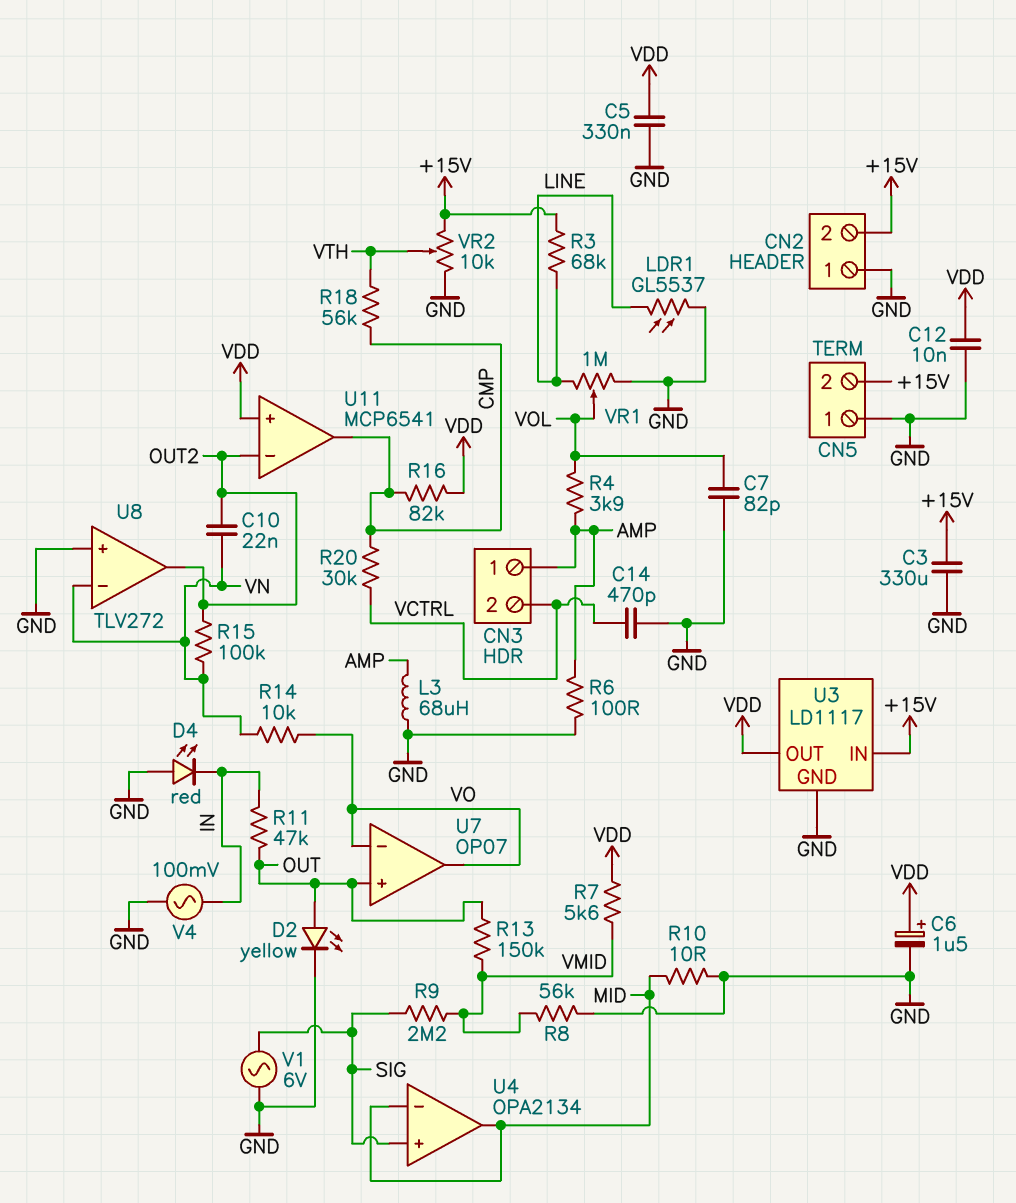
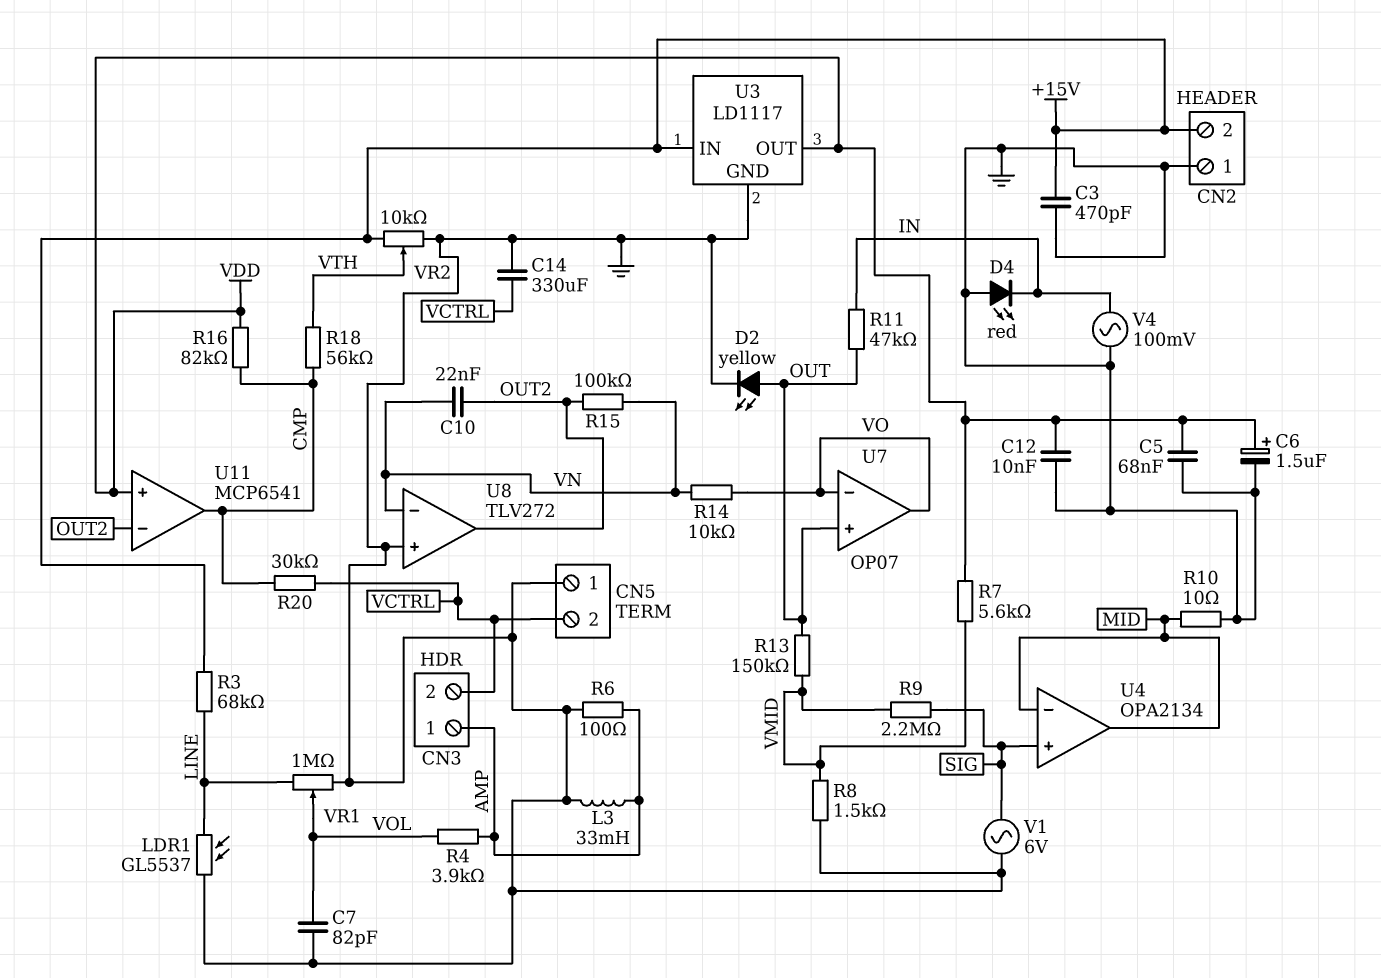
C3: 330uF (+15V, GND) -> 470pF (+15V, GND)
C5: 330nF (GND, VDD) -> 68nF (GND, VDD)
C14: 470pF (GND, VCTRL) -> 330uF (GND, VCTRL)
CN5 pin 2: +15V -> VCTRL
L3: 68uH (AMP, GND) -> 33mH (AMP, GND)
R8: 56k (GND, VMID) -> 1.5k (GND, VMID)

